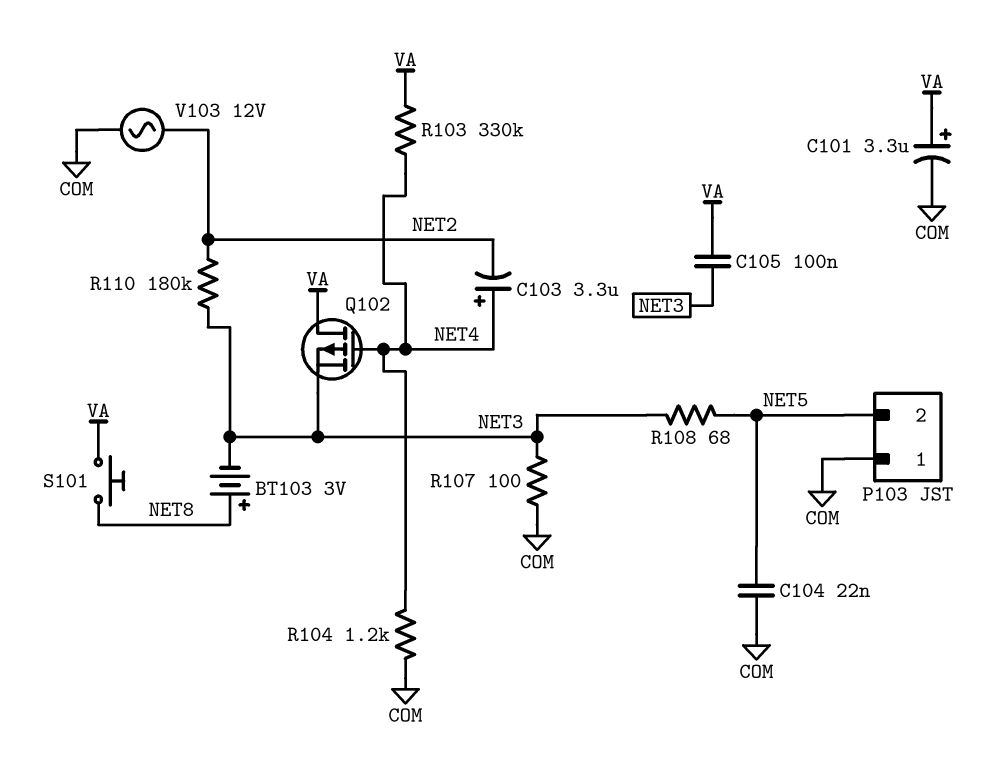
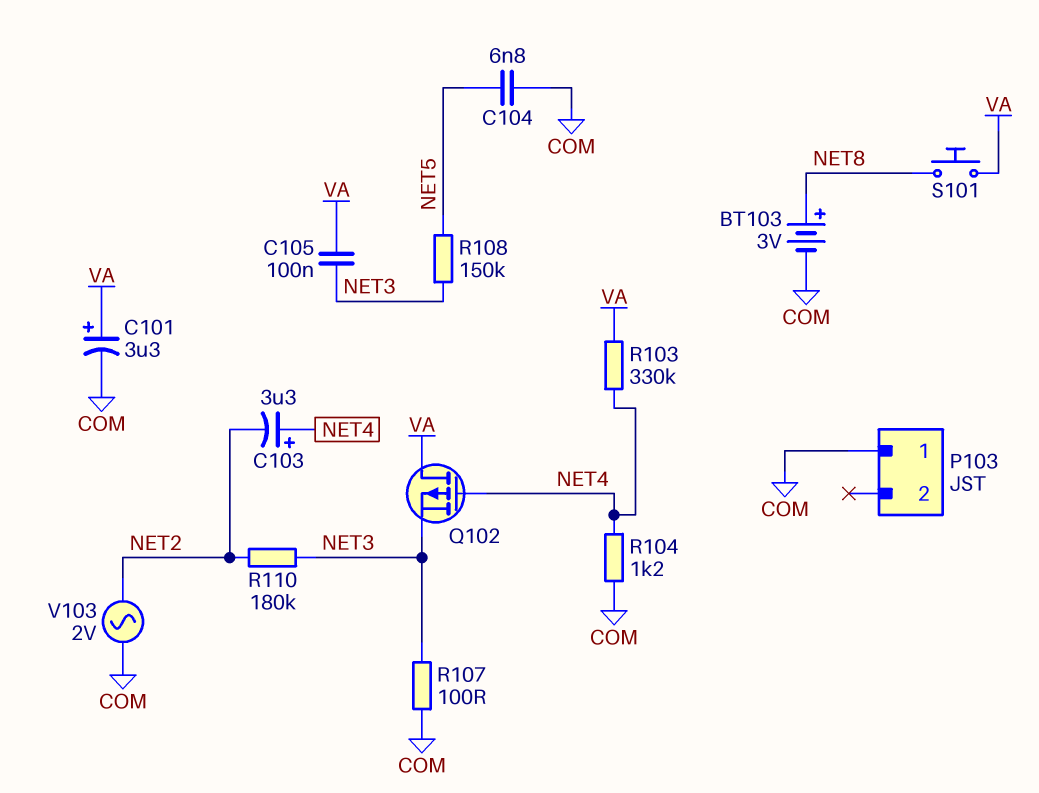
BT103: 3V (plus NET8, minus NET3) -> 3V (plus NET8, minus COM)
C104: 22nF (COM, NET5) -> 6.8nF (COM, NET5)
P103 pin 2: NET5 -> none
R108: 68 (NET3, NET5) -> 150k (NET3, NET5)
V103: AC 12V (COM, NET2) -> AC 2V (COM, NET2)

